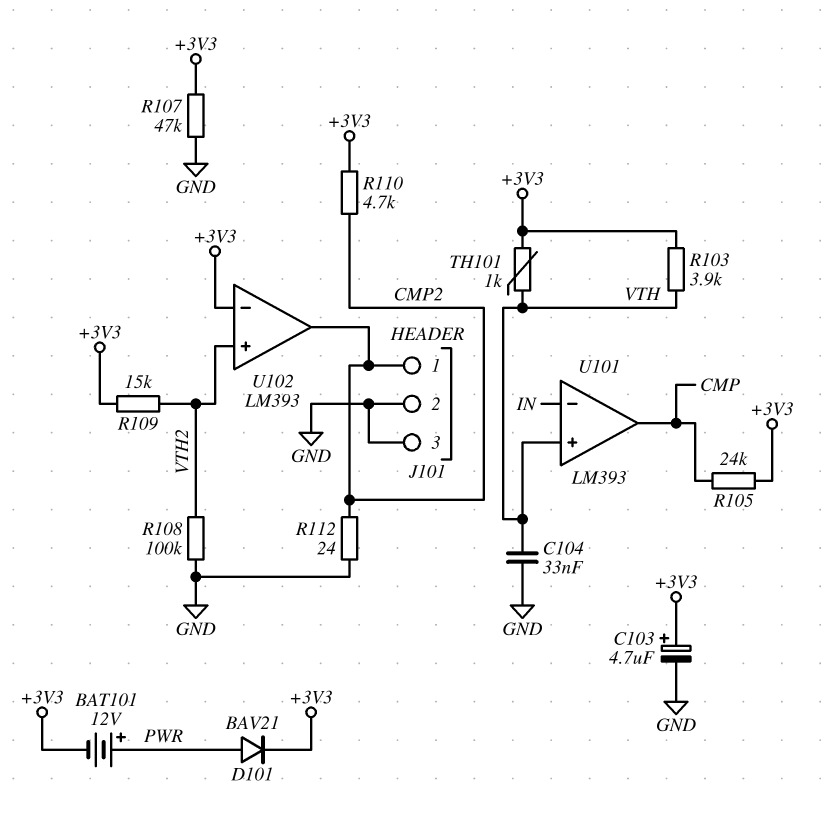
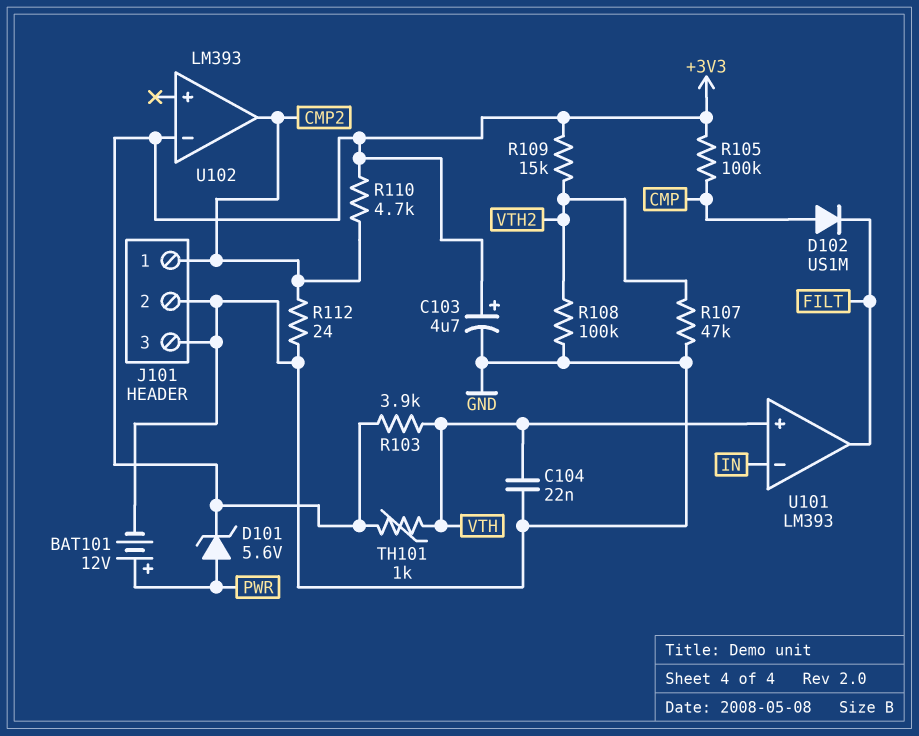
BAT101: 12V (plus PWR, minus +3V3) -> 12V (plus PWR, minus GND)
C104: 33nF (GND, VTH) -> 22nF (GND, VTH)
D101: diode BAV21 (A PWR, K +3V3) -> zener 5.6V (A PWR, K +3V3)
D102: none -> diode US1M (A CMP, K FILT)
R105: 24k (+3V3, CMP) -> 100k (+3V3, CMP)
R107: 47k (+3V3, GND) -> 47k (GND, VTH2)
U101 pin out: CMP -> FILT
U102 pin in+: VTH2 -> none

